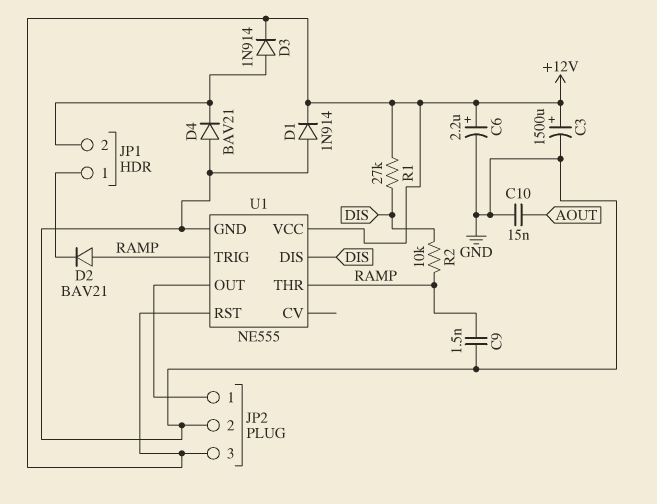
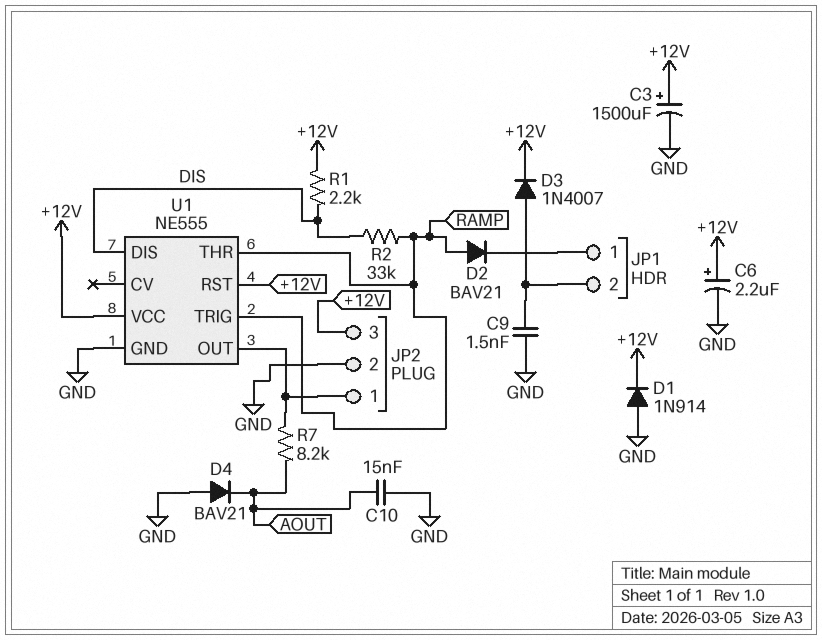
C9: 1.5nF (GND, RAMP) -> 1.5nF (GND, JP1/2)
D3: diode 1N914 (A JP1/2, K +12V) -> diode 1N4007 (A JP1/2, K +12V)
D4: diode BAV21 (A GND, K JP1/2) -> diode BAV21 (A GND, K AOUT)
R1: 27k (+12V, DIS) -> 2.2k (+12V, DIS)
R2: 10k (DIS, RAMP) -> 33k (DIS, RAMP)
R7: none -> 8.2k (AOUT, JP2/1)

